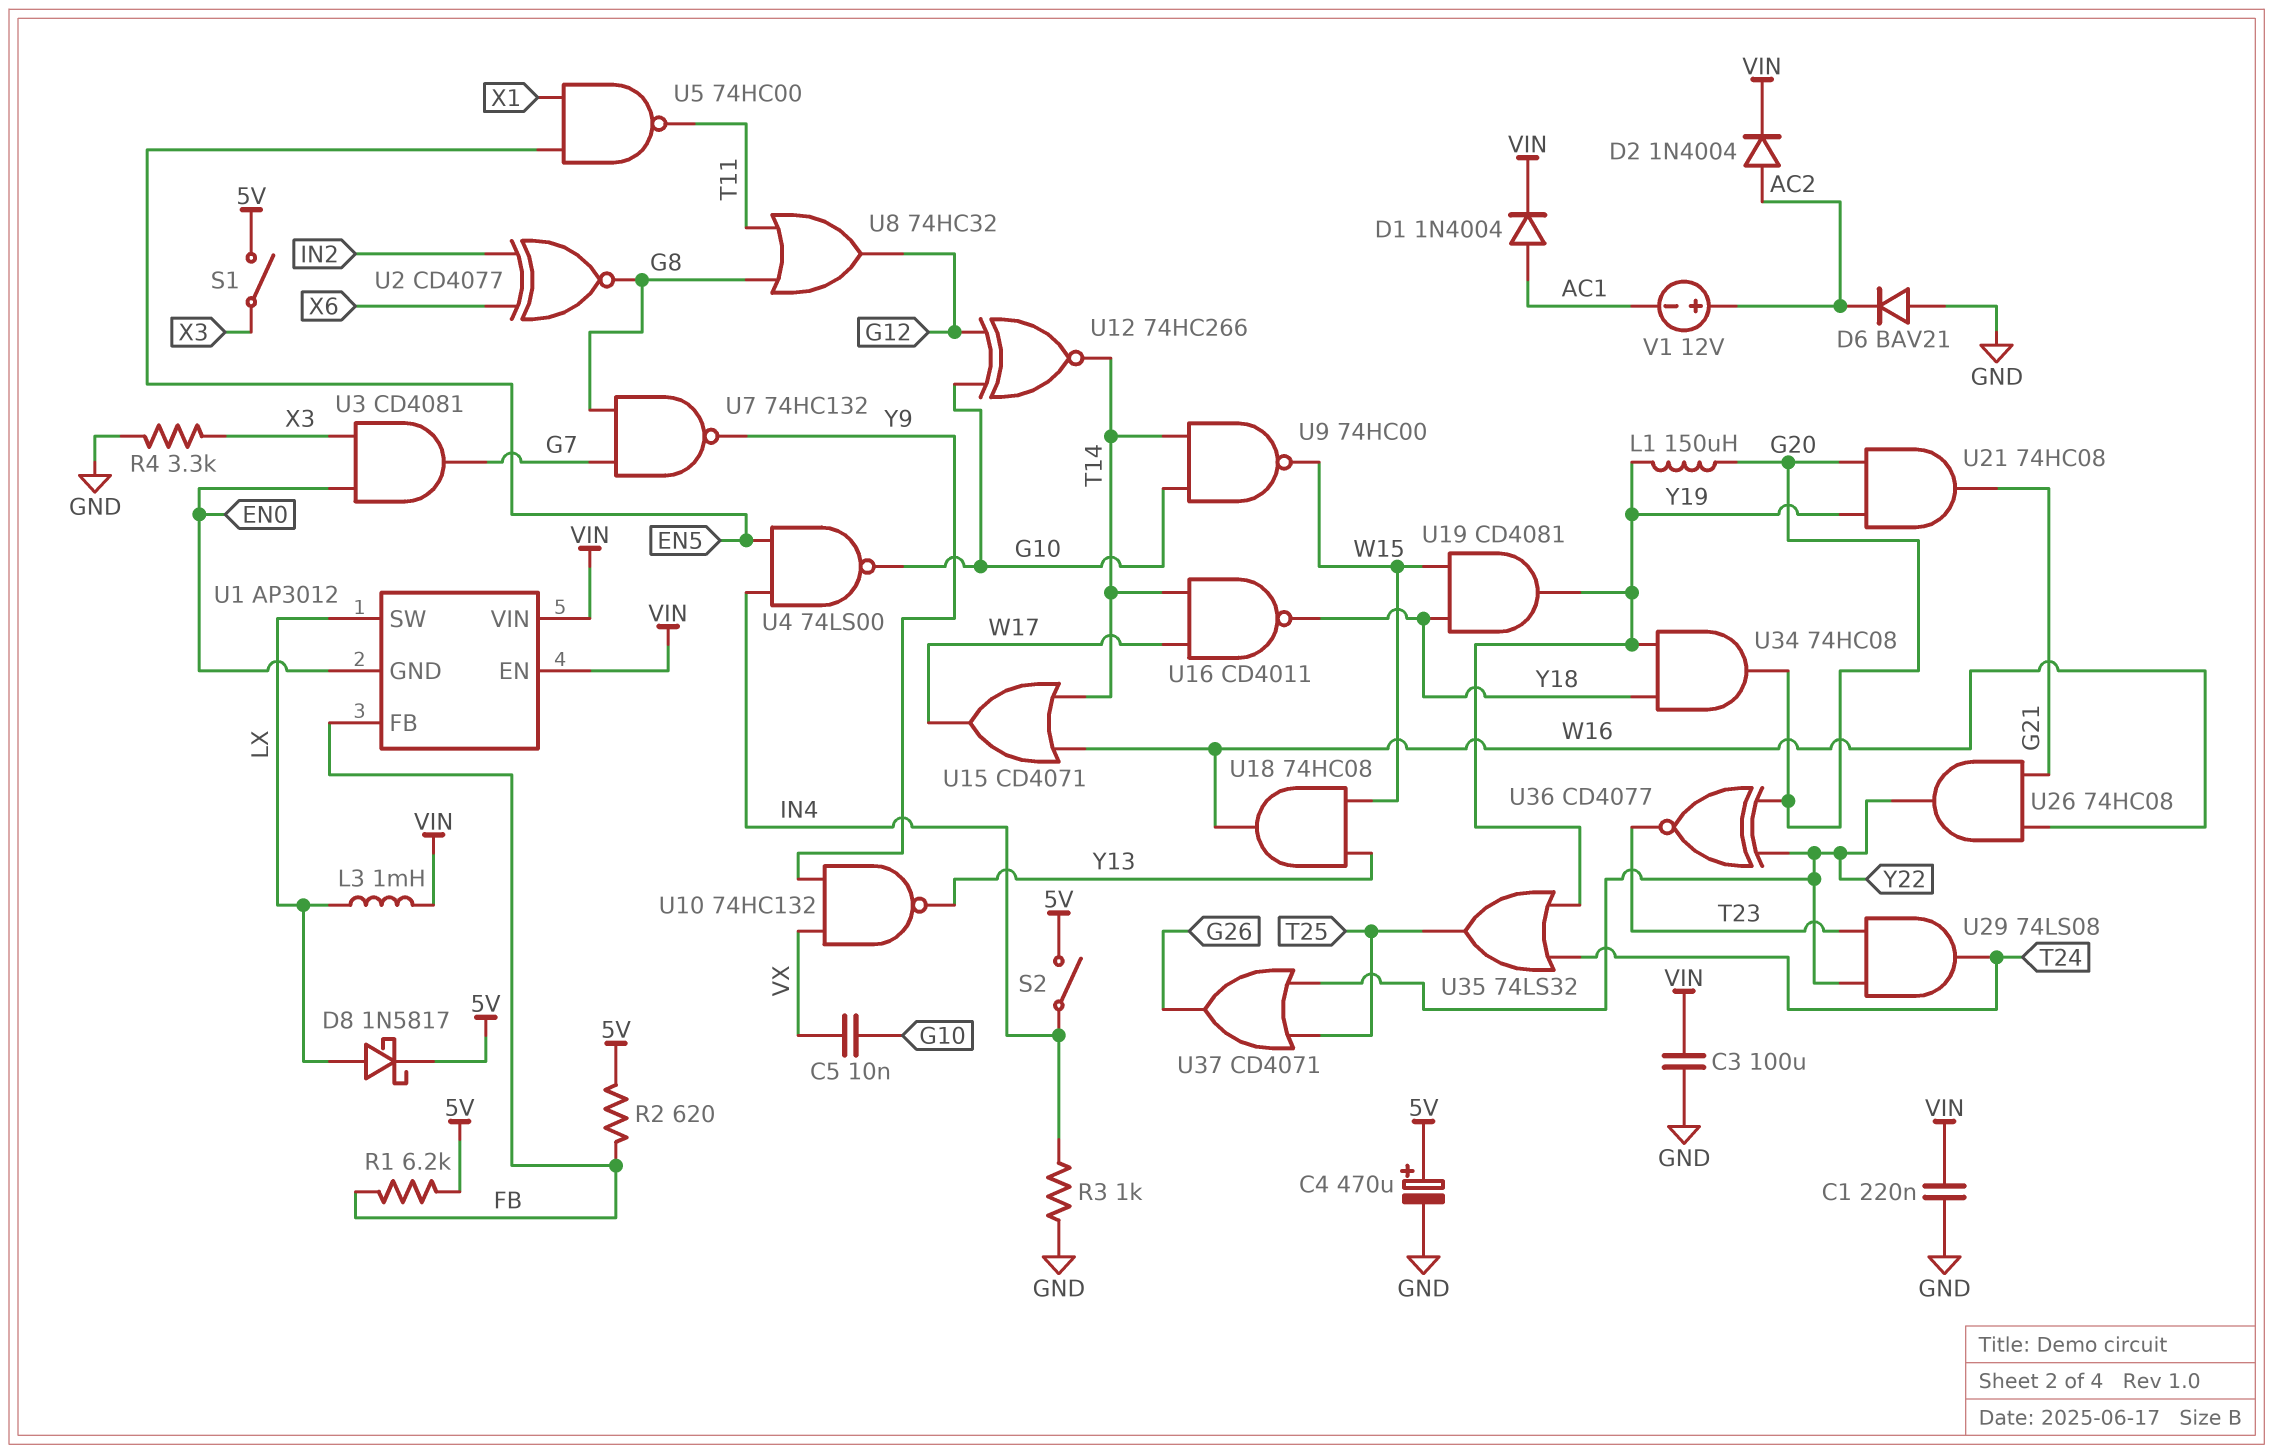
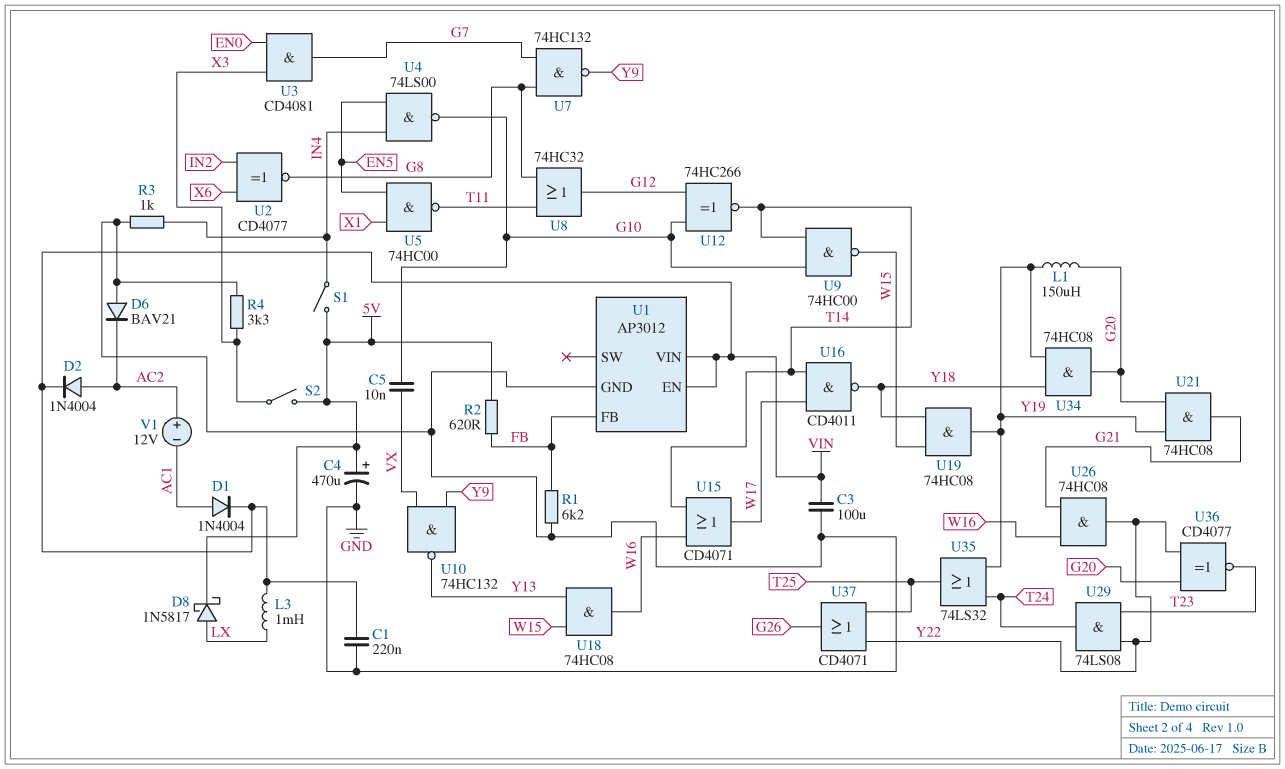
R1: 6.2k (5V, FB) -> 6.2k (FB, GND)
S1: switch (5V, X3) -> switch (5V, IN4)
S2: switch (5V, IN4) -> switch (5V, X3)
U1 pin GND: EN0 -> GND
U1 pin SW: LX -> none
U19: AND CD4081 (in W15, in Y18, out Y19) -> AND 74HC08 (in W15, in Y18, out Y19)

